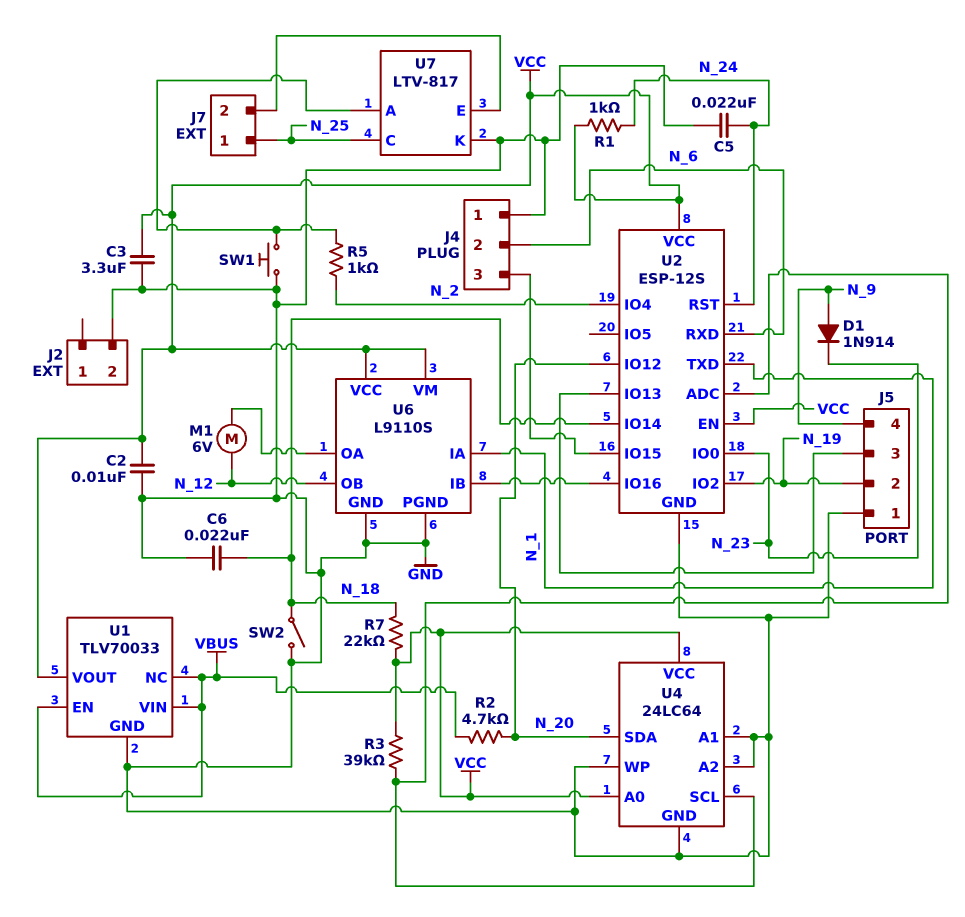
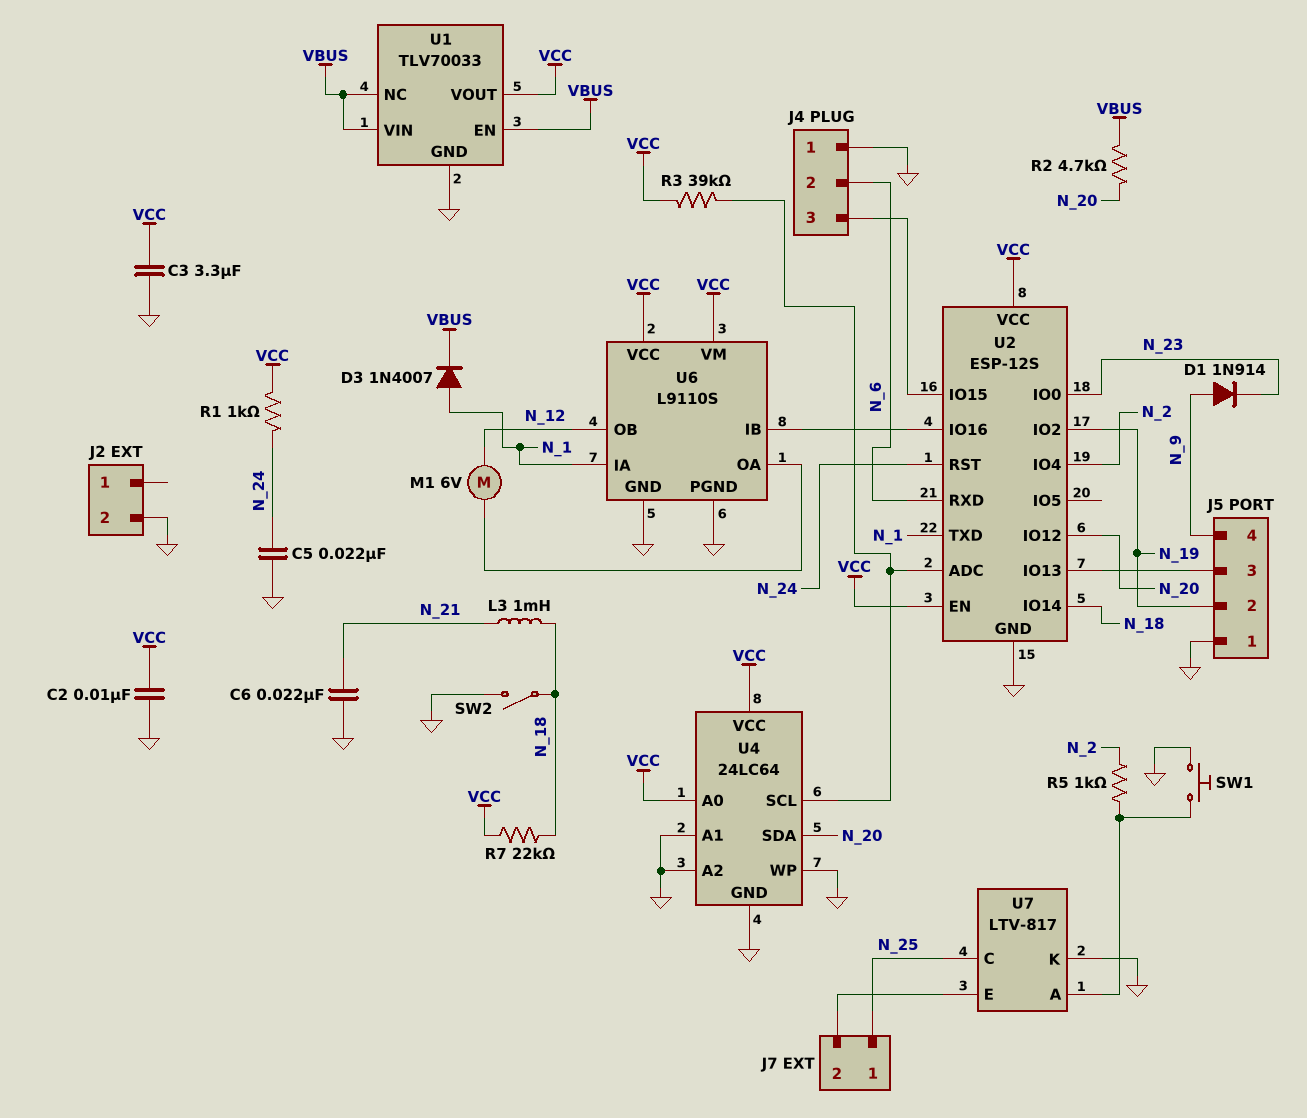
C6: 22nF (GND, N_18) -> 22nF (GND, N_21)
D3: none -> diode 1N4007 (A N_1, K VBUS)
L3: none -> 1mH (N_18, N_21)

